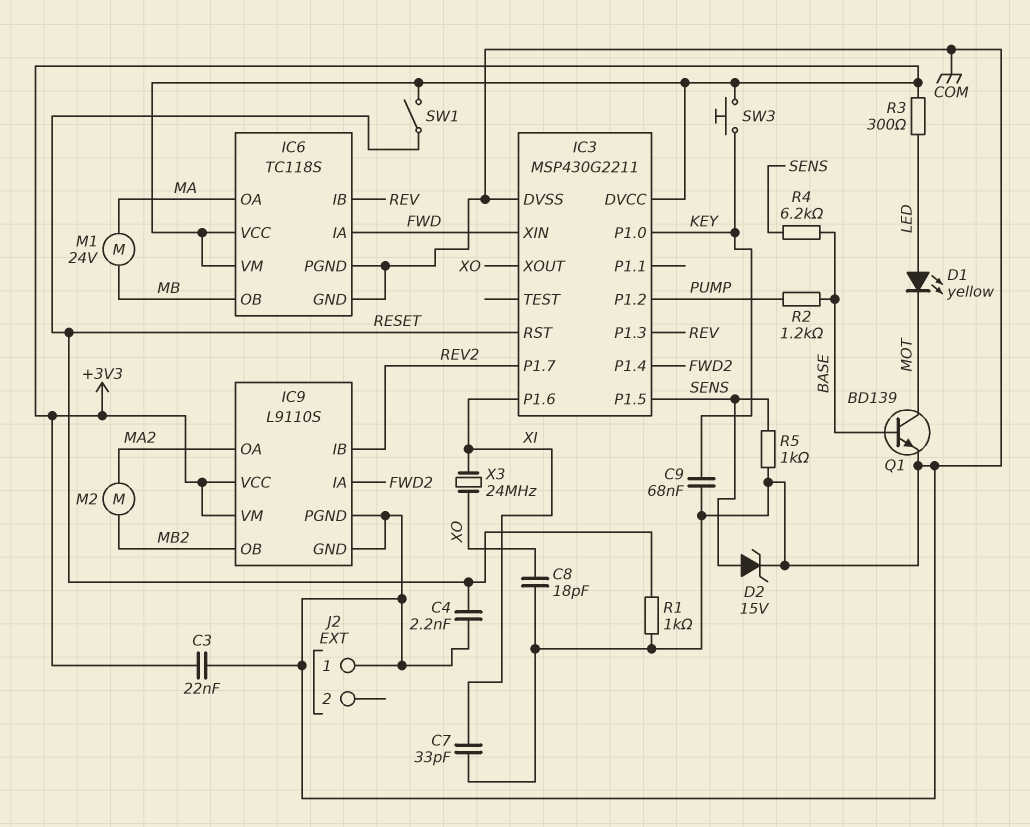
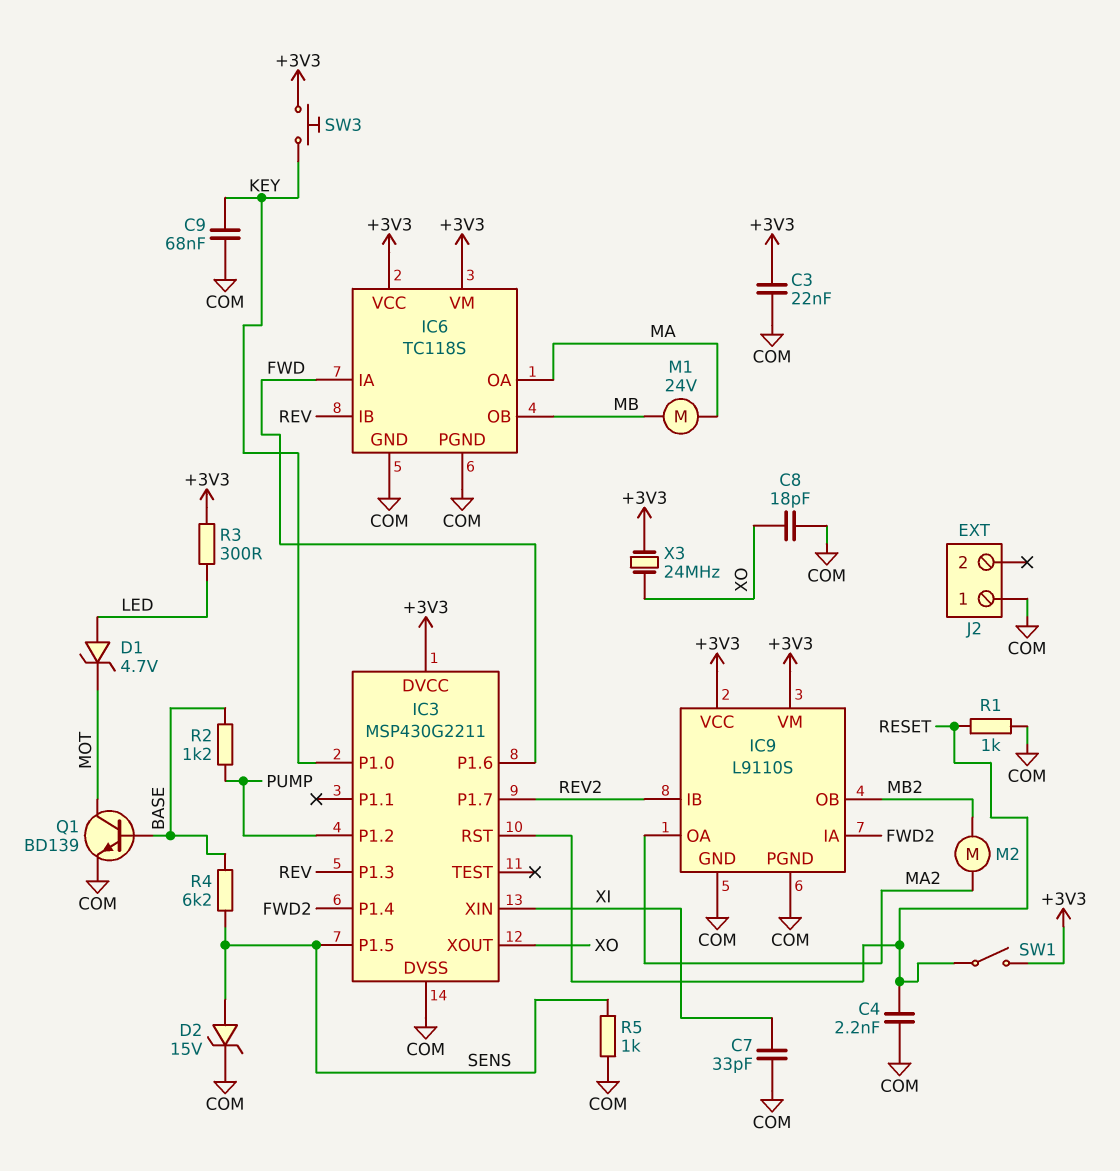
D1: LED yellow (A LED, K MOT) -> zener 4.7V (A LED, K MOT)
IC3 pin P1.6: XI -> FWD
IC3 pin XIN: FWD -> XI
X3: 24MHz (XI, XO) -> 24MHz (+3V3, XO)

